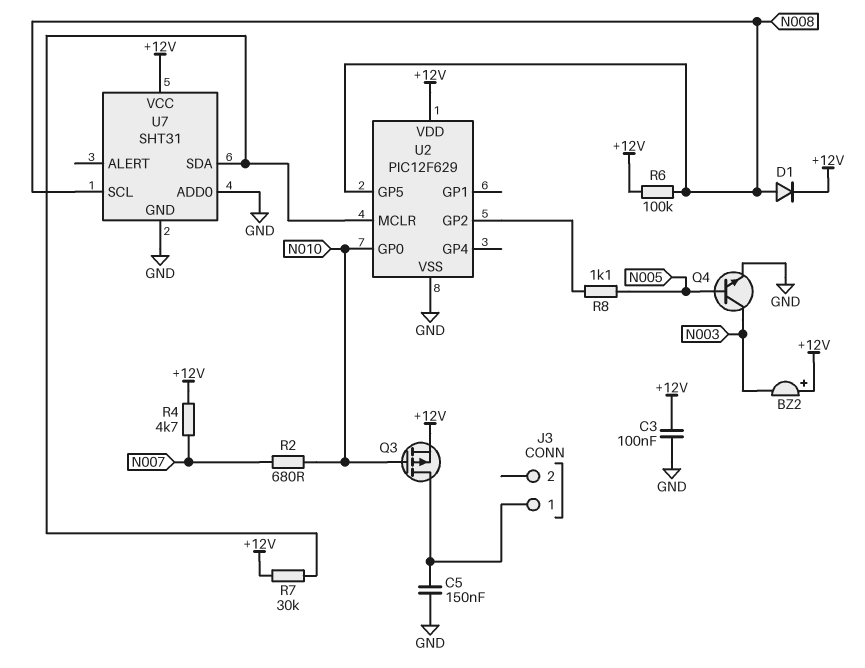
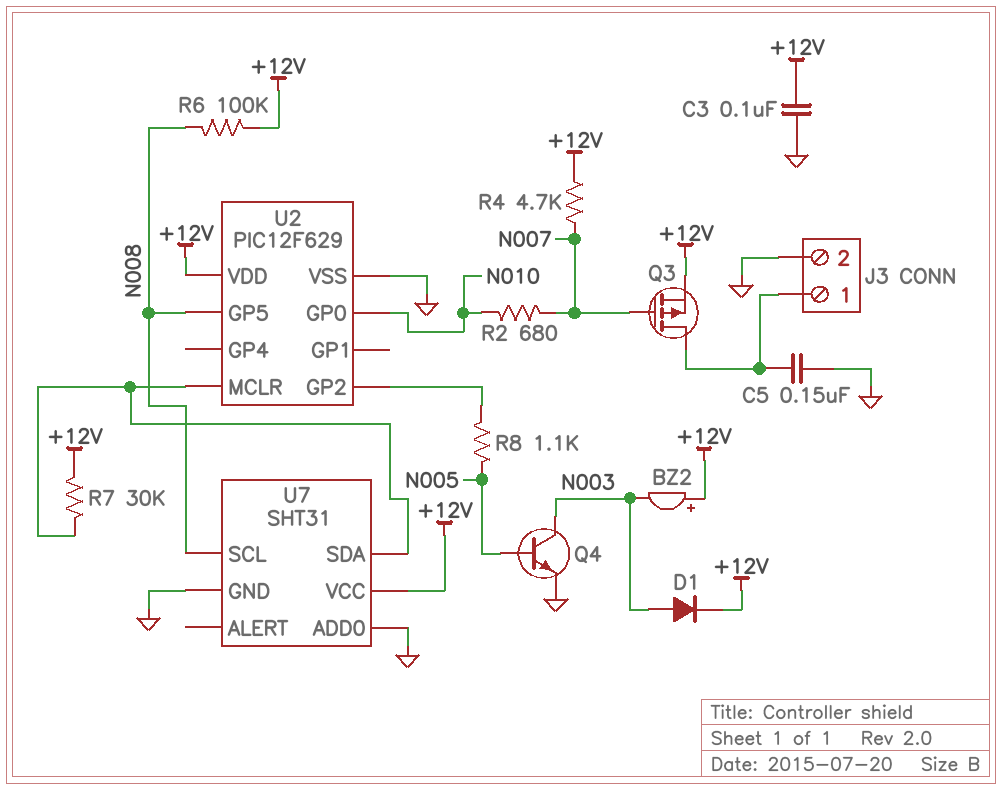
D1: diode (A N008, K +12V) -> diode (A N003, K +12V)
J3 pin 2: none -> GND
Q3: PMOS (G N010, D J3/1, S +12V) -> PMOS (G N007, D J3/1, S +12V)

